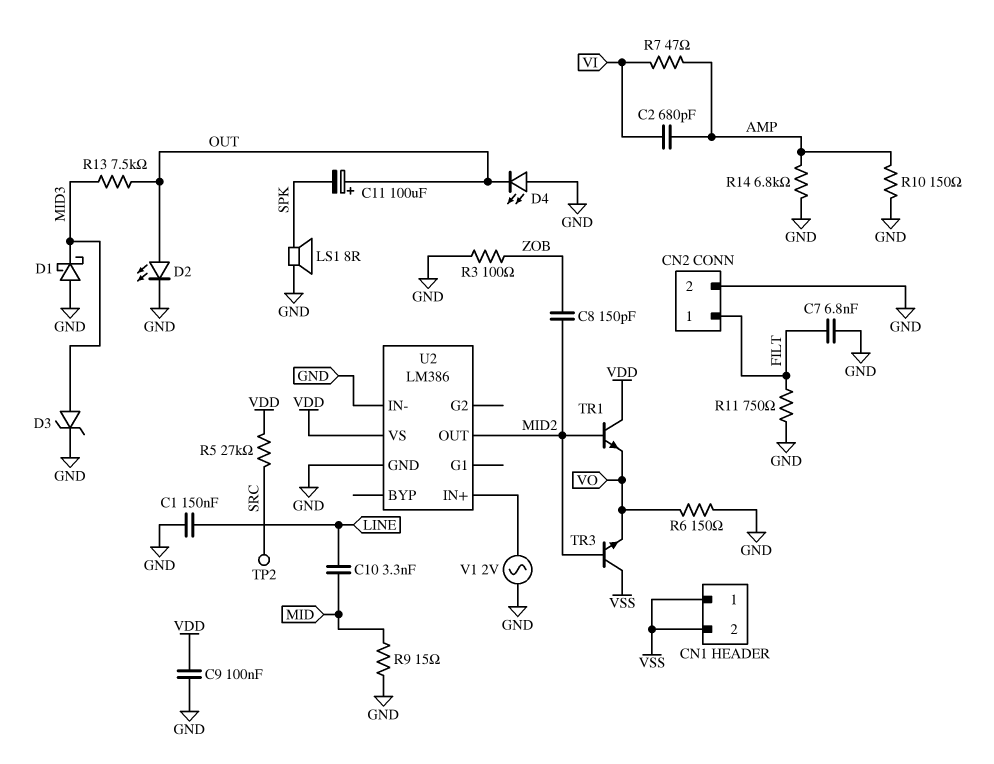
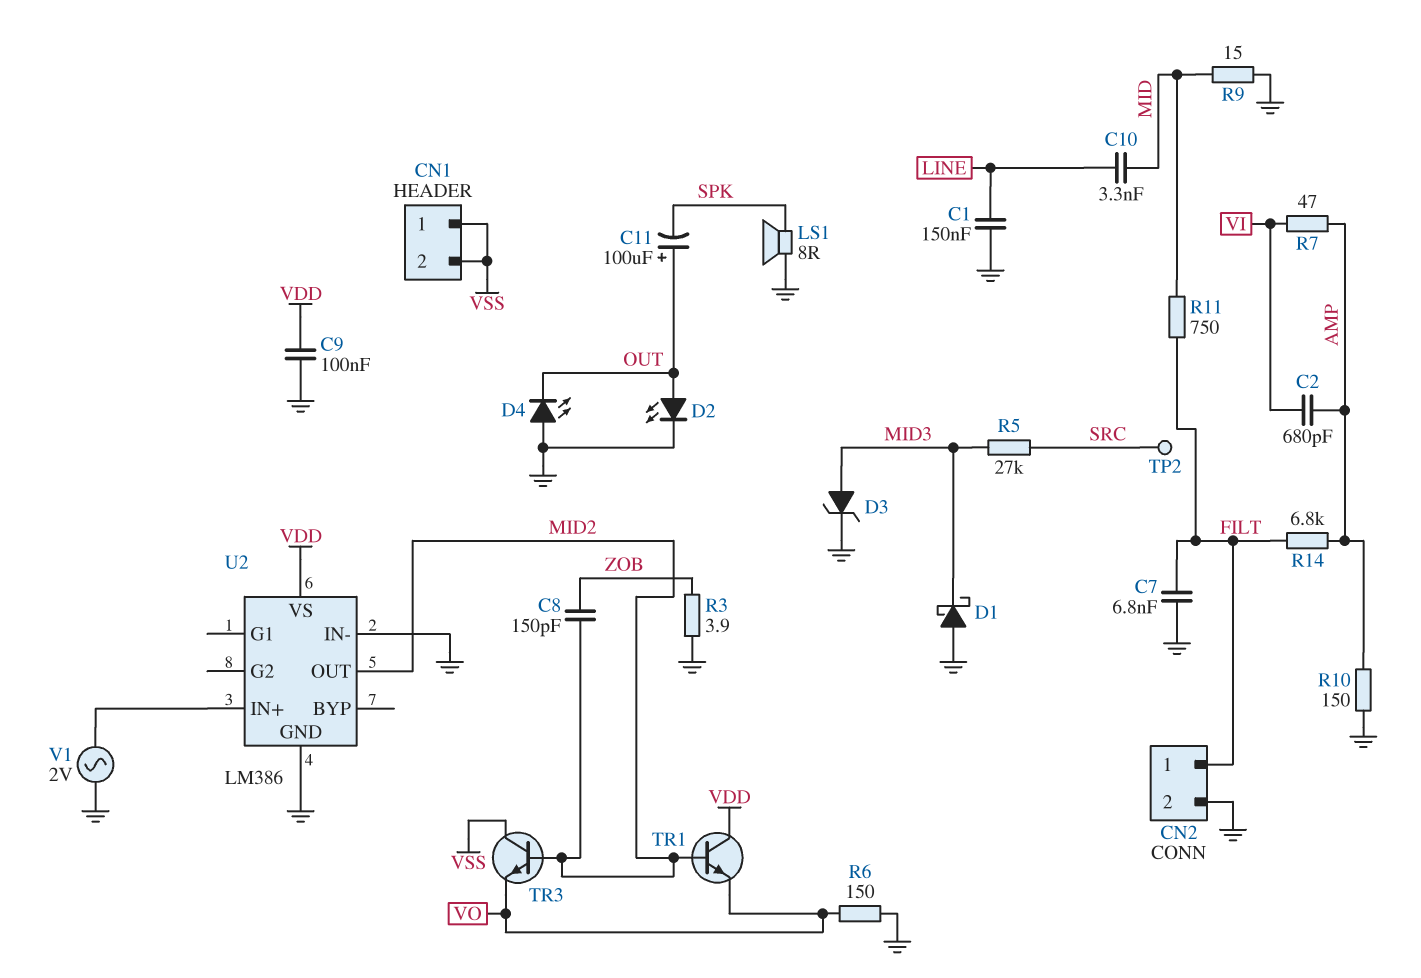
R3: 100 (GND, ZOB) -> 3.9 (GND, ZOB)
R5: 27k (SRC, VDD) -> 27k (MID3, SRC)
R11: 750 (FILT, GND) -> 750 (FILT, MID)
R13: 7.5k (MID3, OUT) -> none
R14: 6.8k (AMP, GND) -> 6.8k (AMP, FILT)

